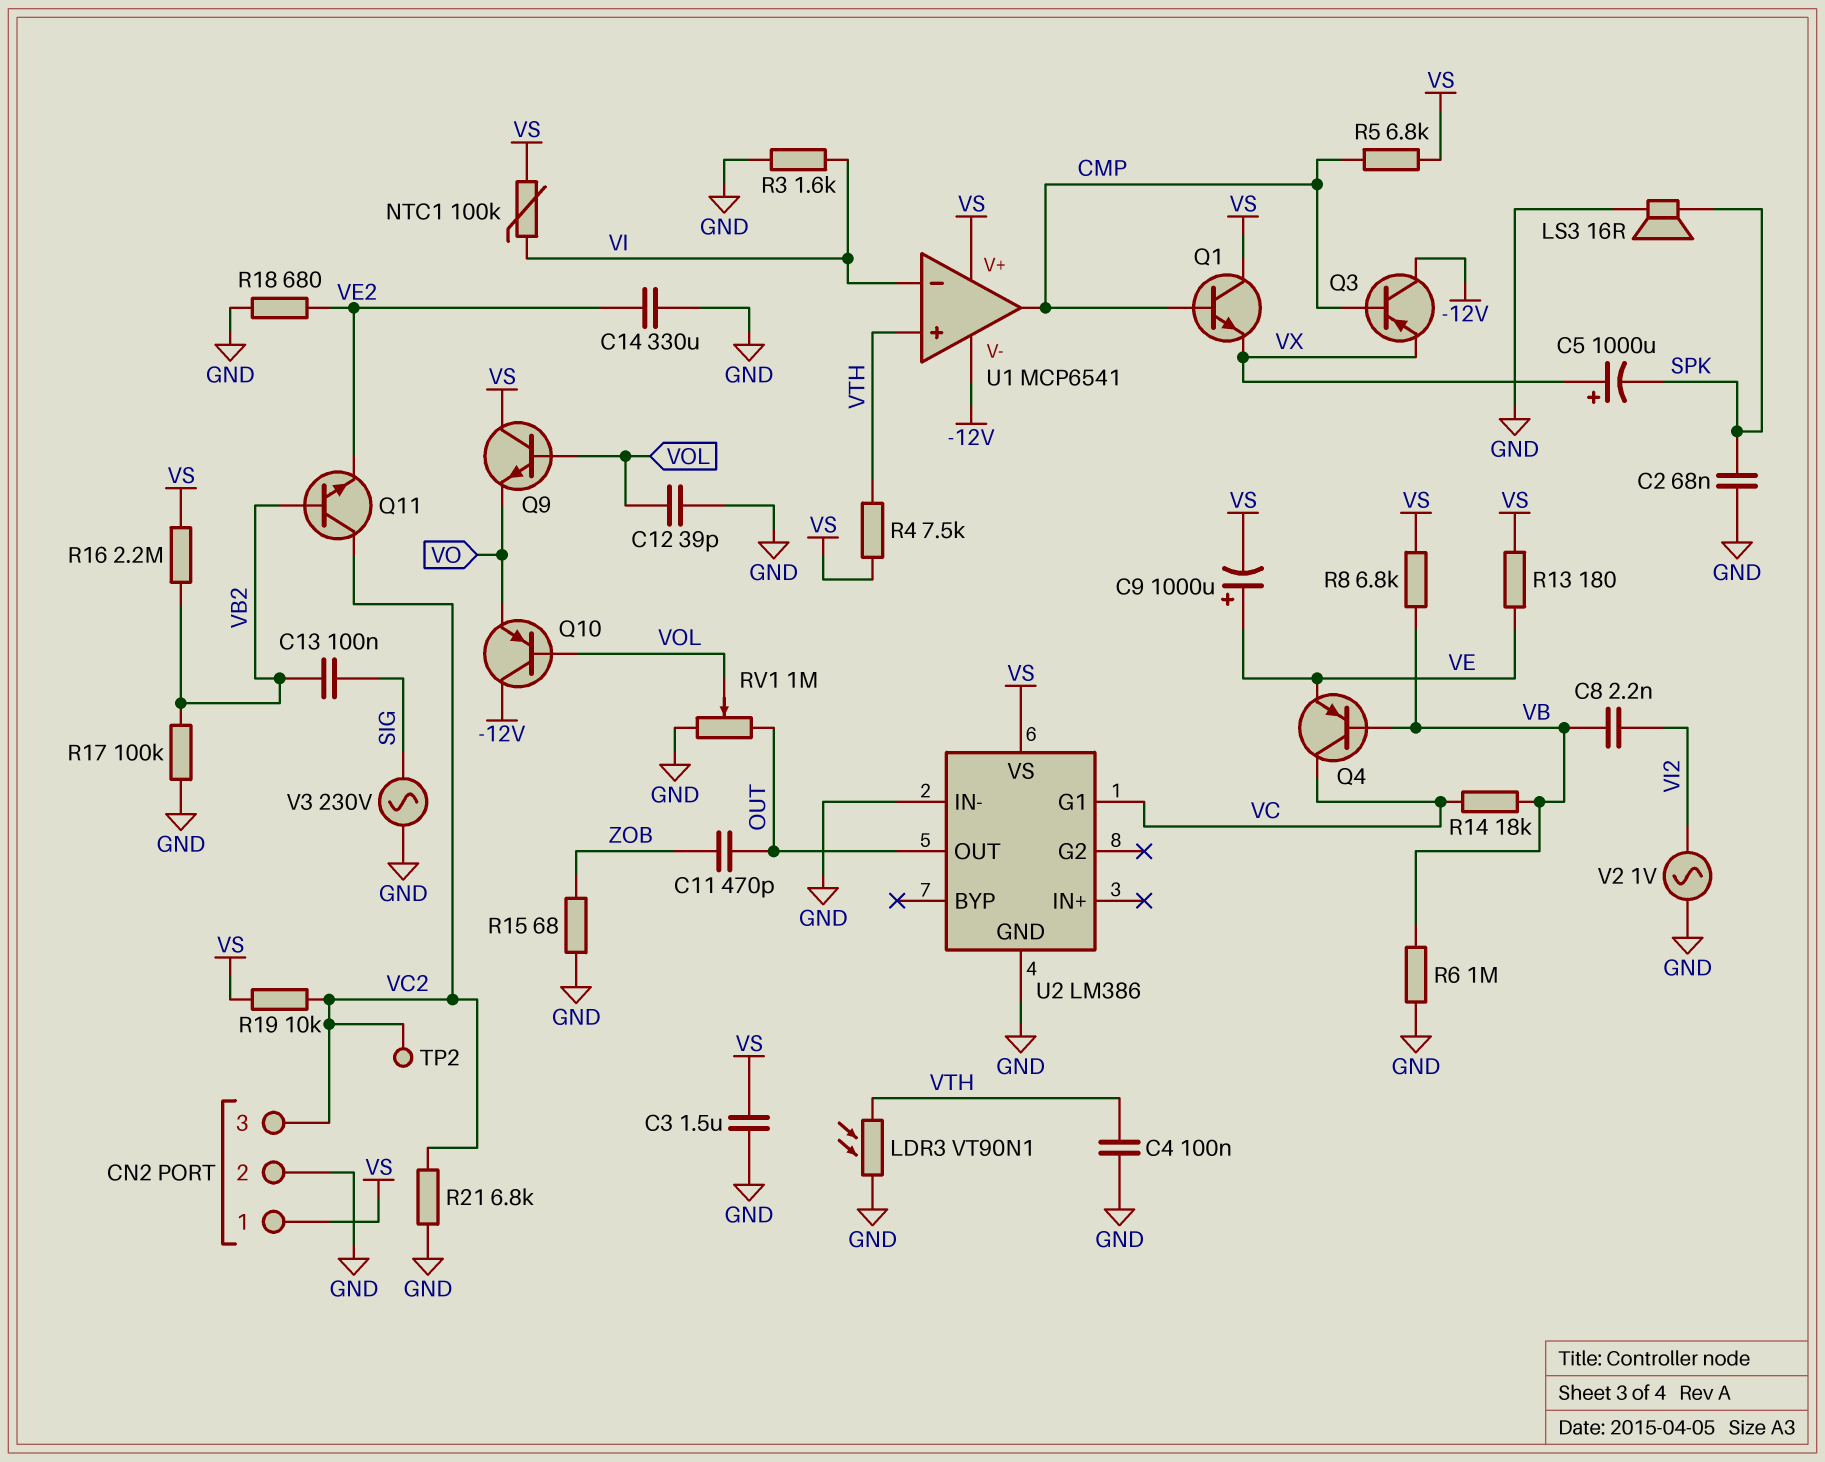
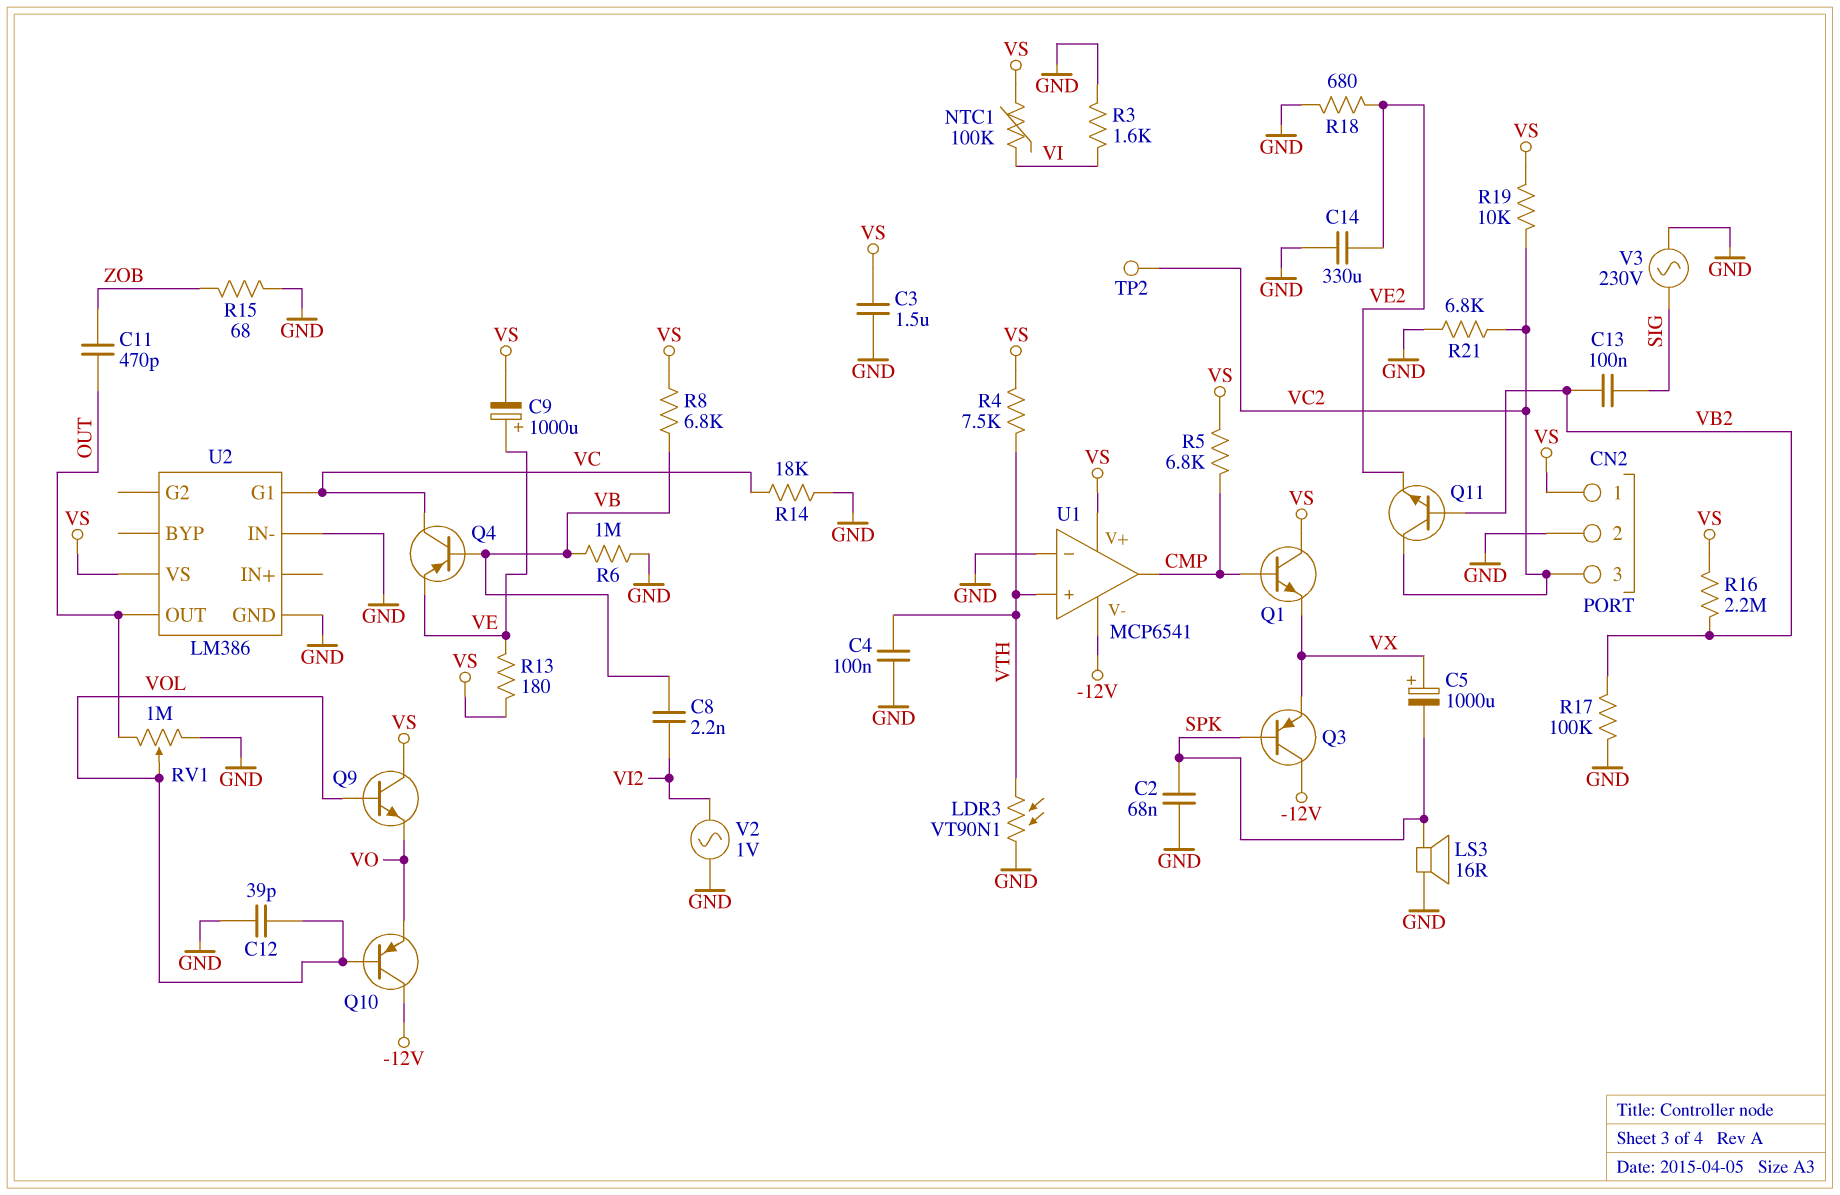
Q3: PNP (B CMP, C -12V, E VX) -> PNP (B SPK, C -12V, E VX)
R14: 18k (VB, VC) -> 18k (GND, VC)
U1 pin in-: VI -> GND

